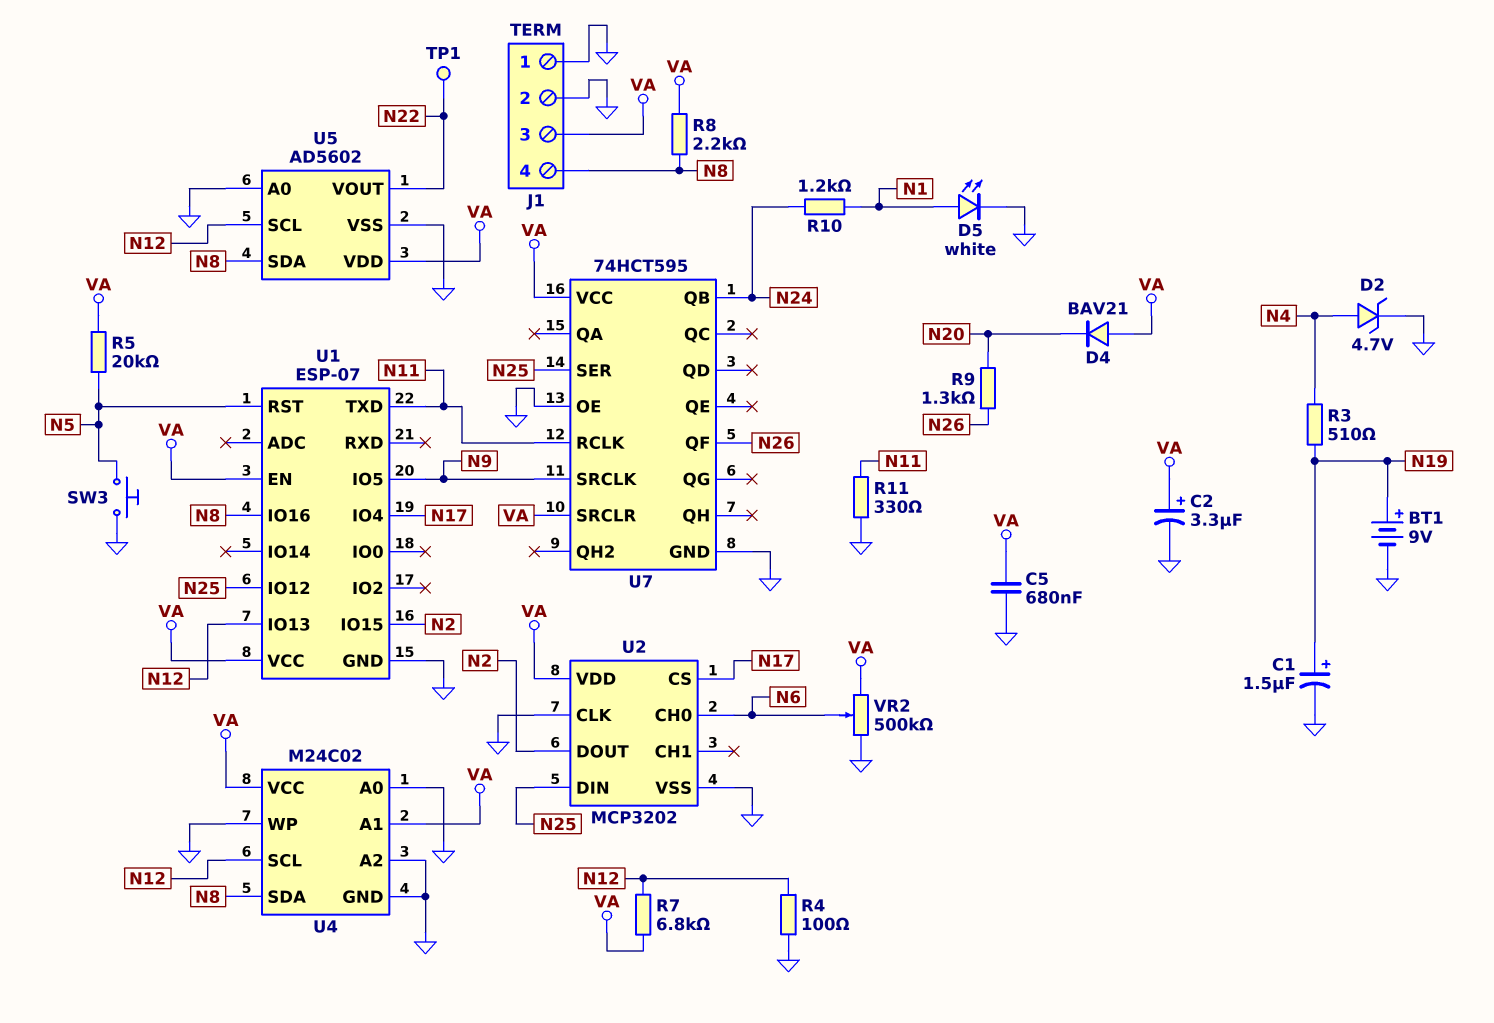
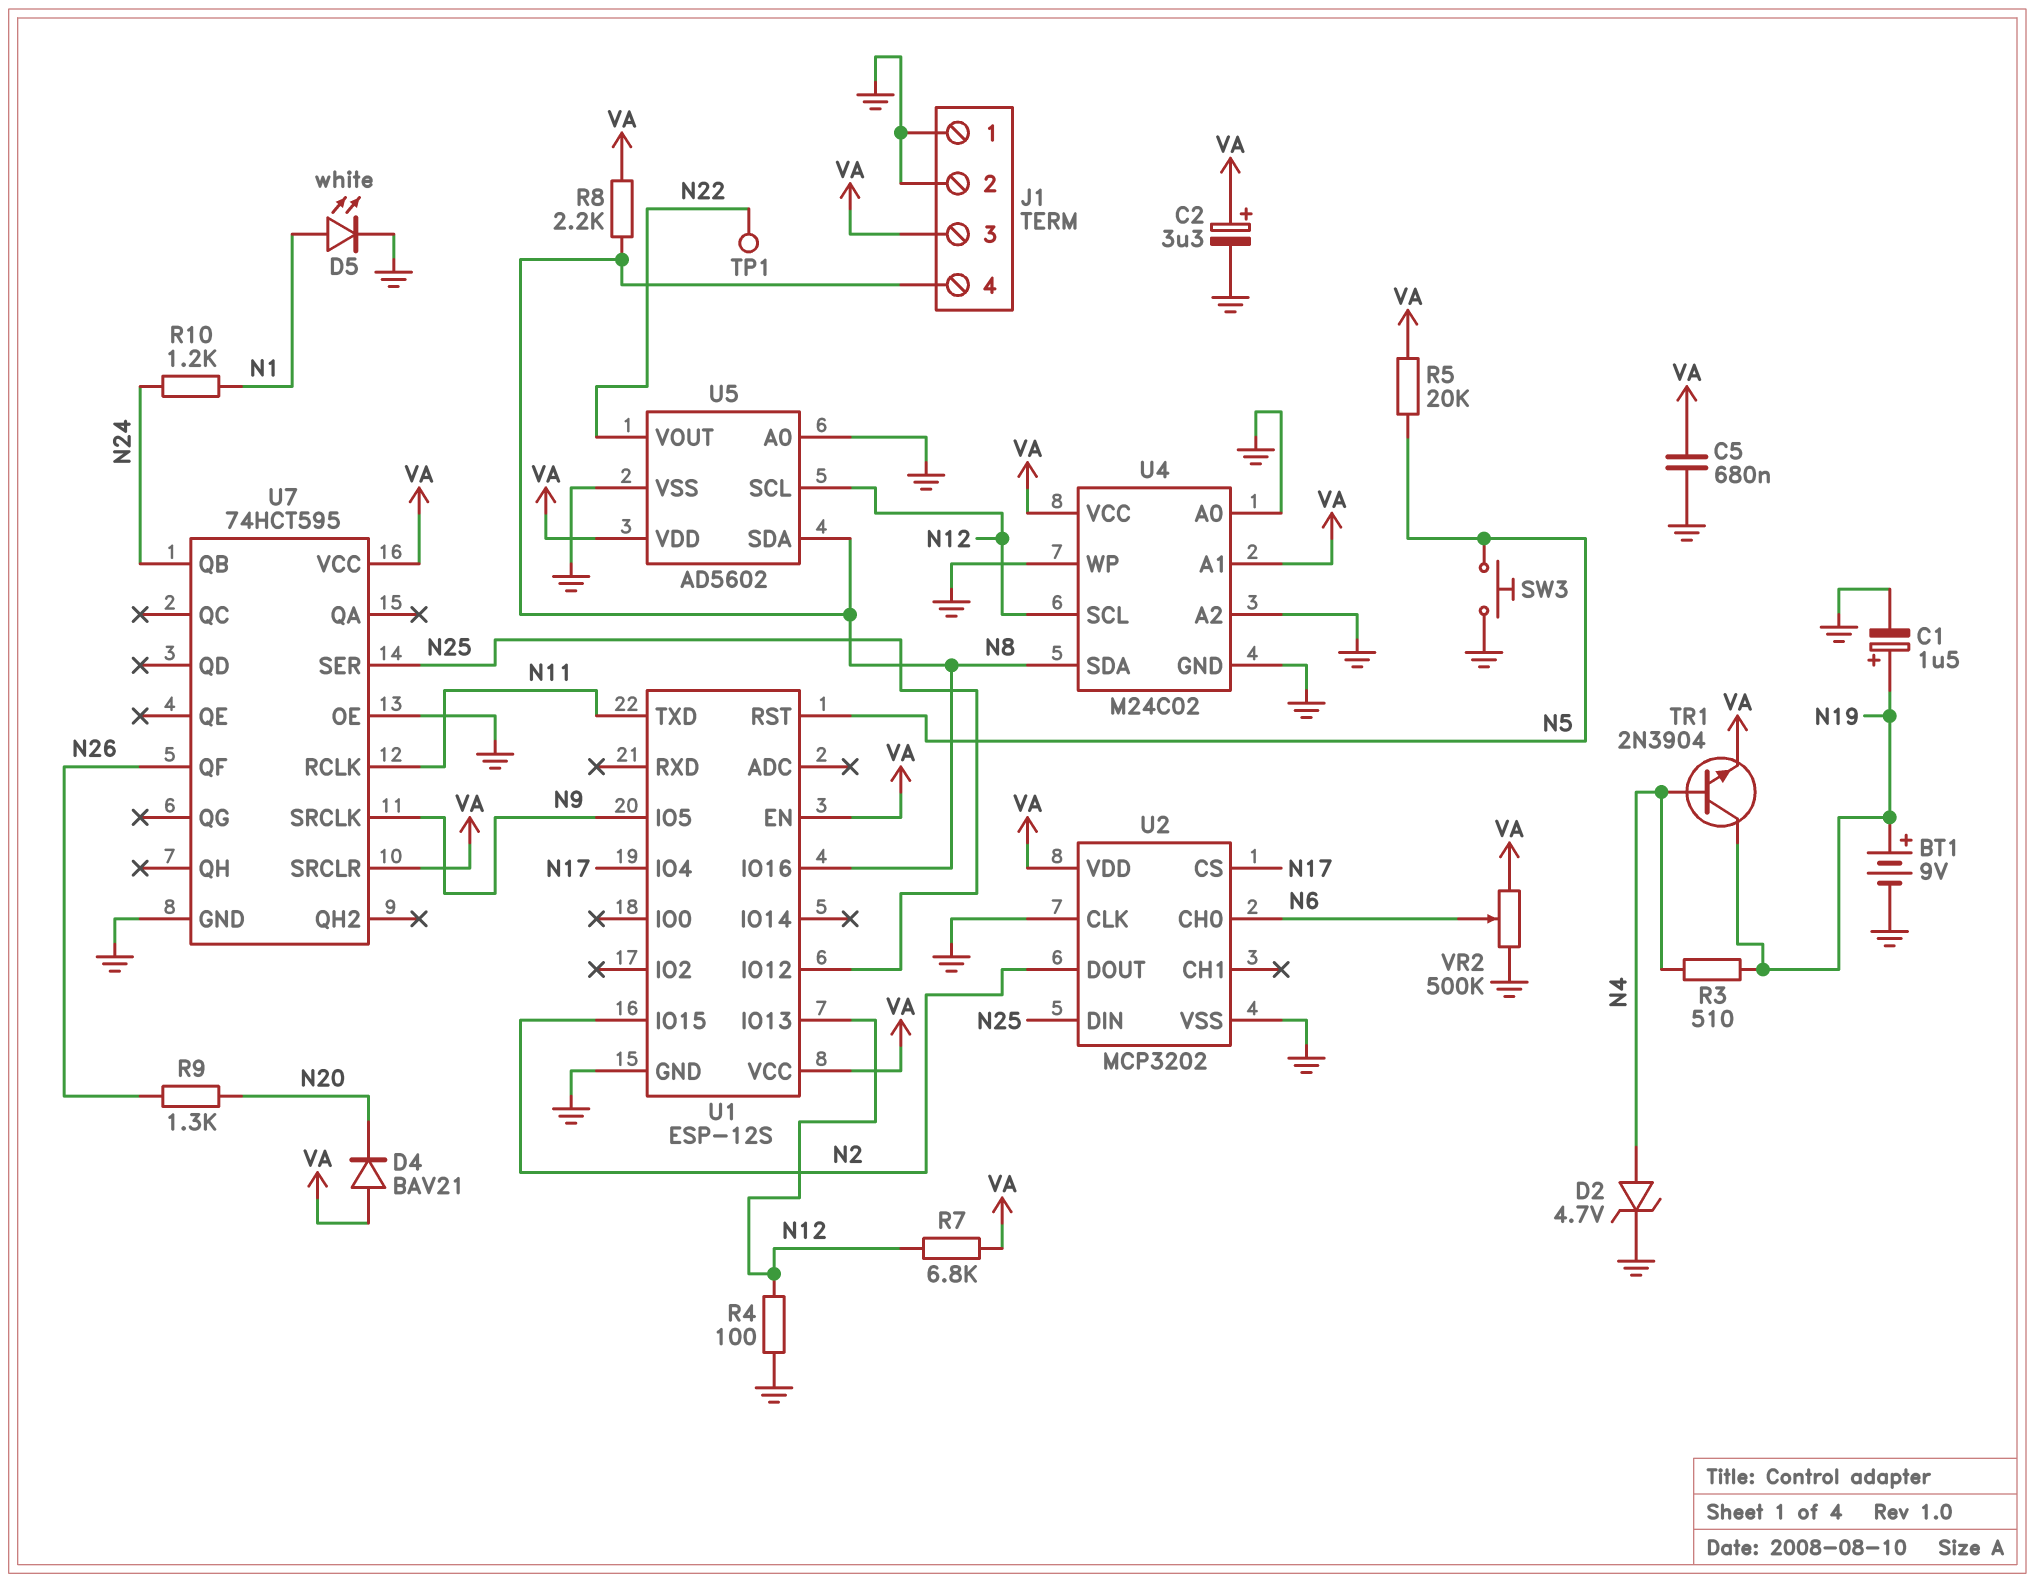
R11: 330 (GND, N11) -> none
TR1: none -> NPN 2N3904 (B N4, C N19, E VA)
U1: ESP-07 -> ESP-12S

